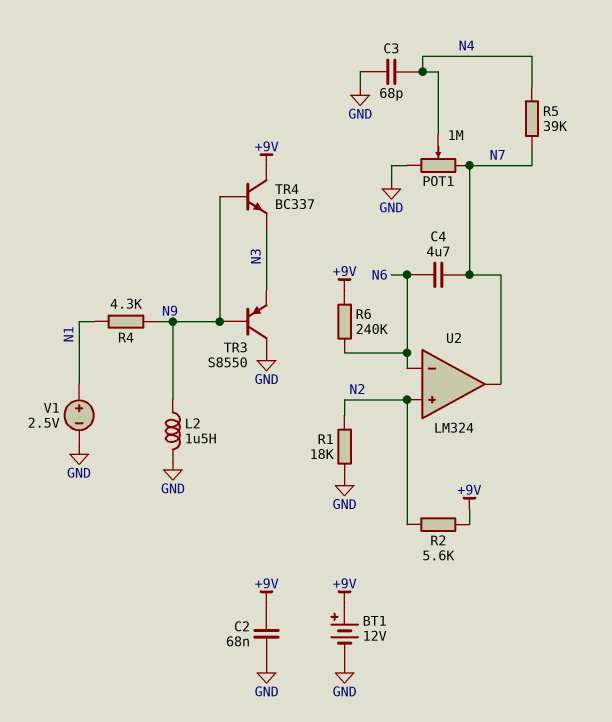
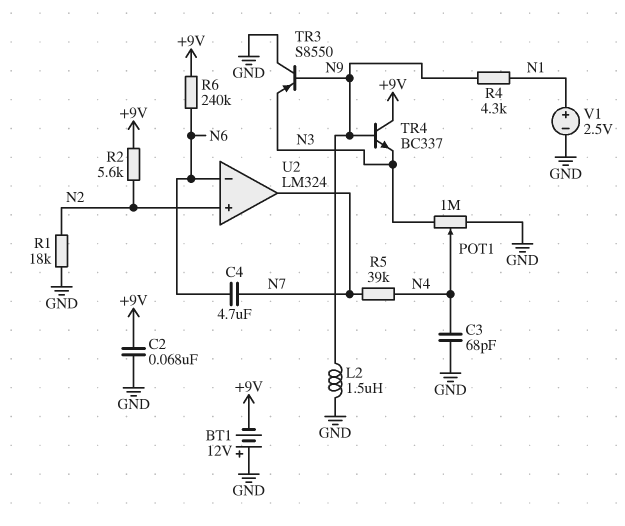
BT1: 12V (plus +9V, minus GND) -> 12V (plus GND, minus +9V)
POT1: 1M (GND, N7, wiper N4) -> 1M (GND, N3, wiper N4)

